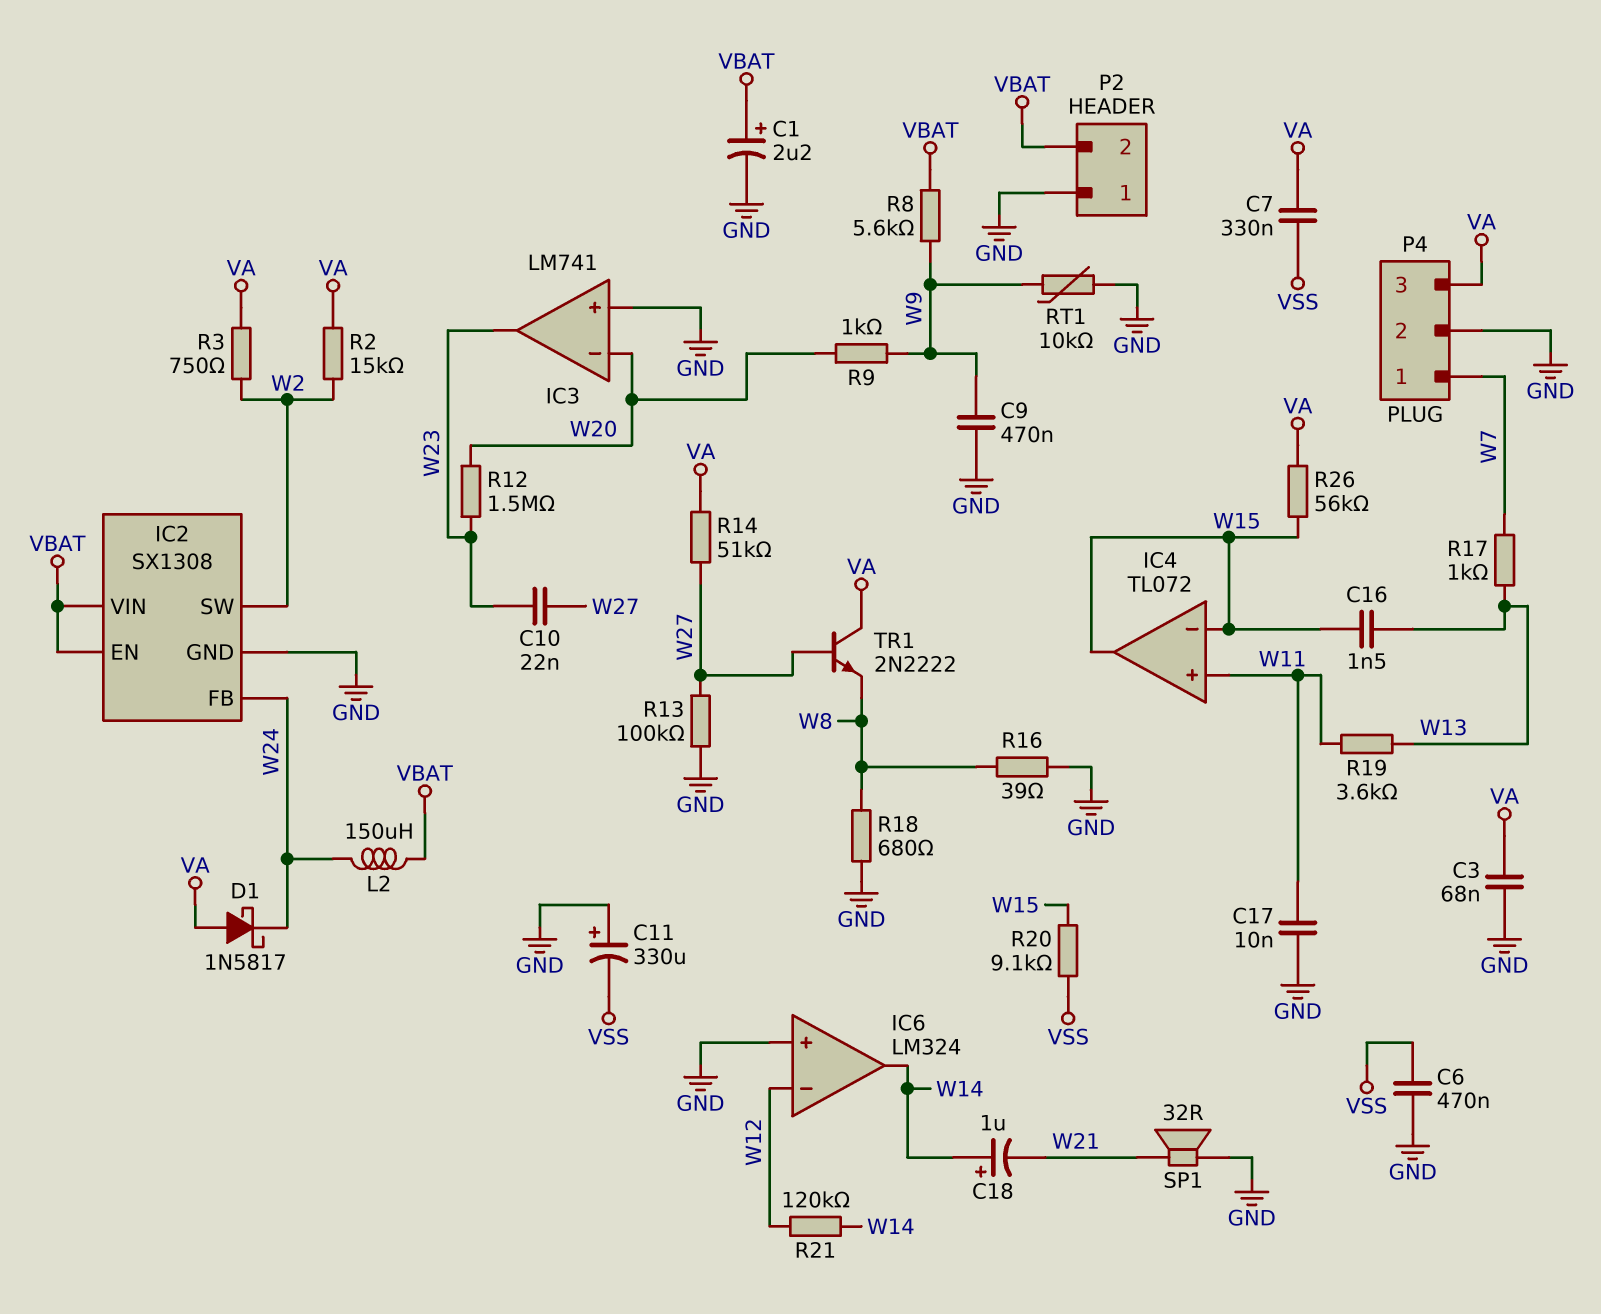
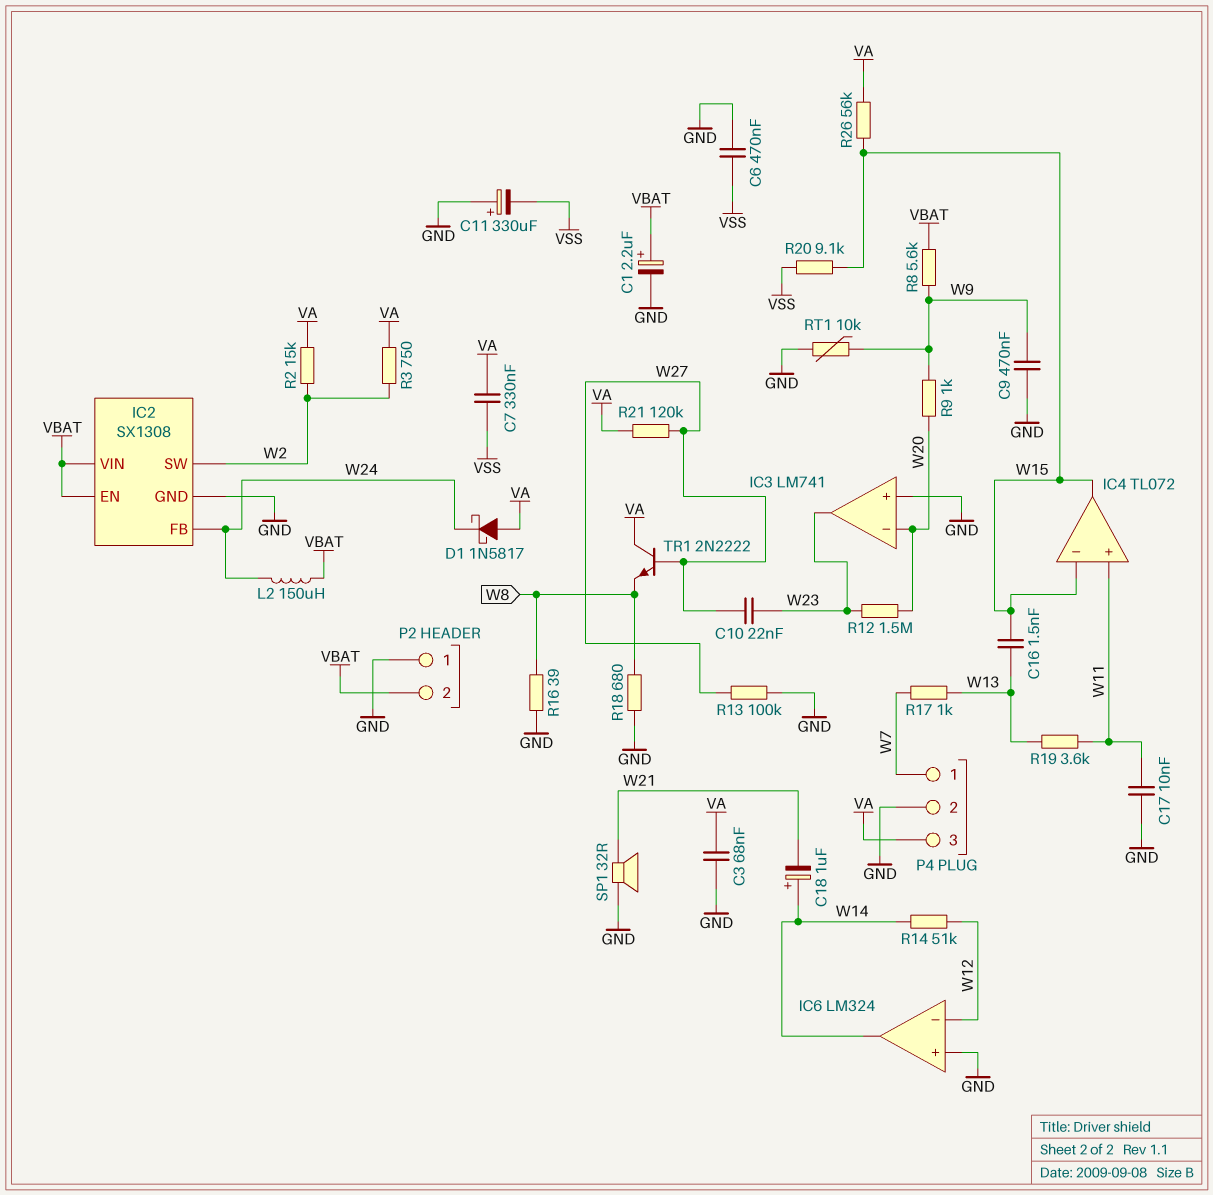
R14: 51k (VA, W27) -> 51k (W12, W14)
R21: 120k (W12, W14) -> 120k (VA, W27)

